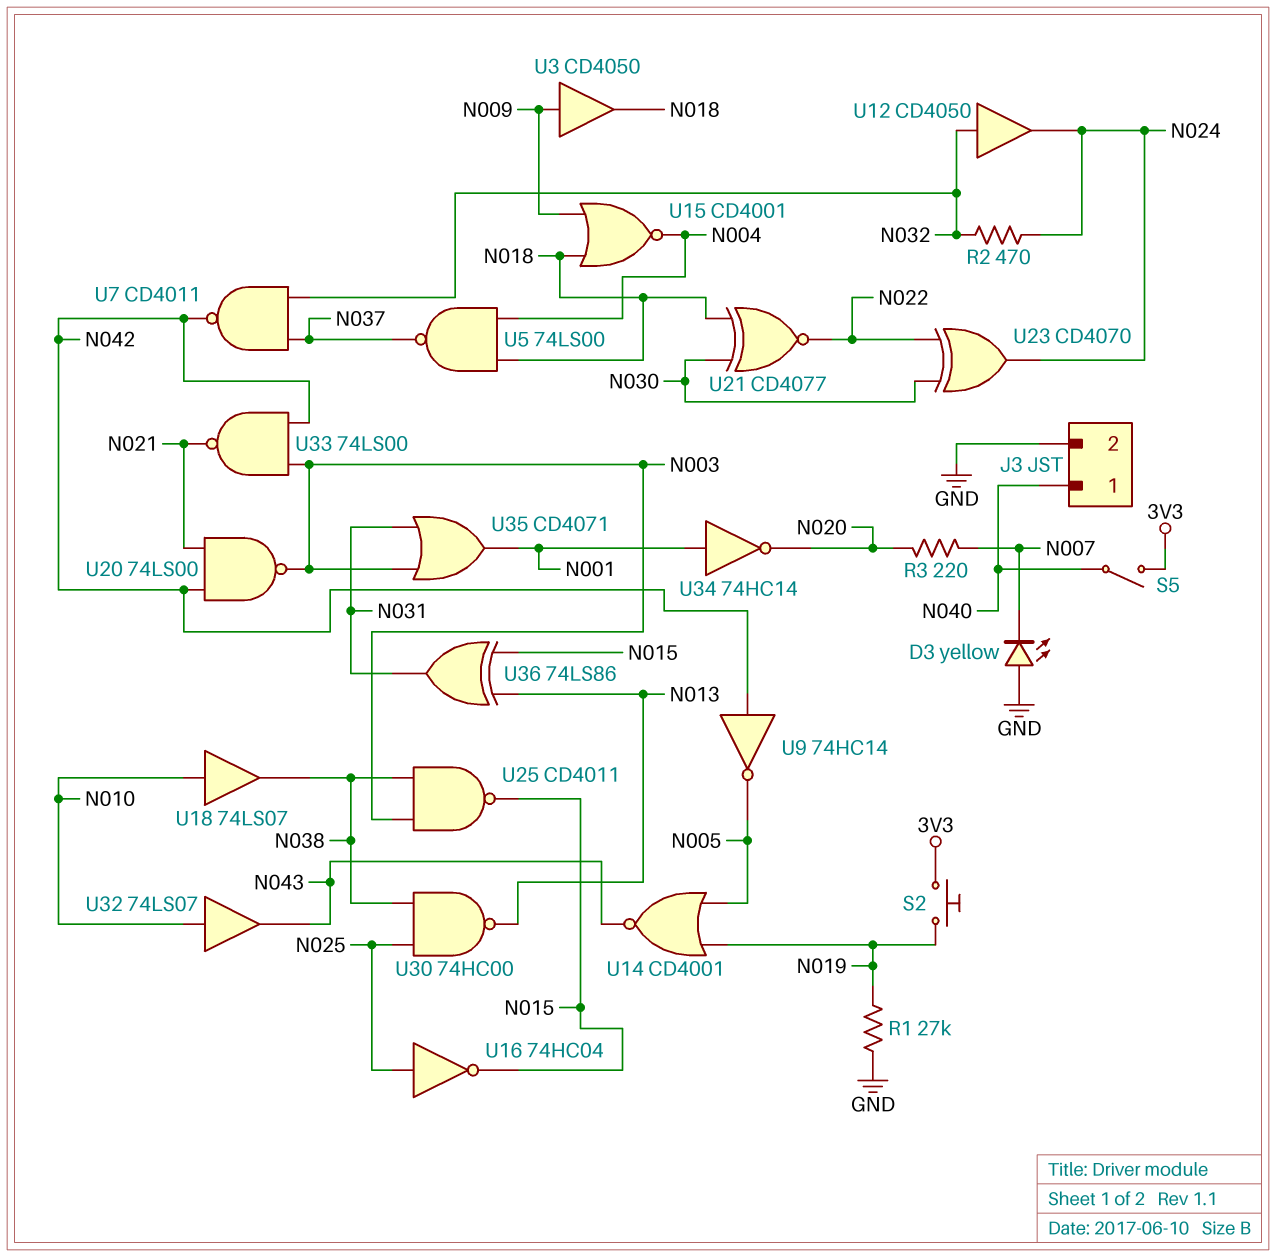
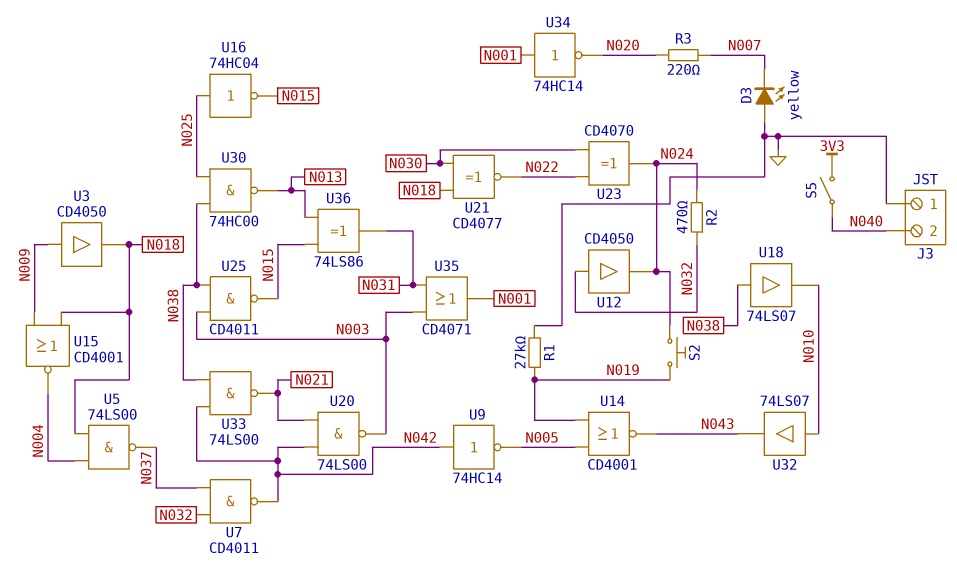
J3 pin 1: N040 -> GND
J3 pin 2: GND -> N040
S2: button (3V3, N019) -> button (N019, N024)
U18: buffer 74LS07 (in N010, out N038) -> buffer 74LS07 (in N038, out N010)
U33: NAND 74LS00 (in N003, in N042, out N021) -> NAND 74LS00 (in N038, in N042, out N021)

